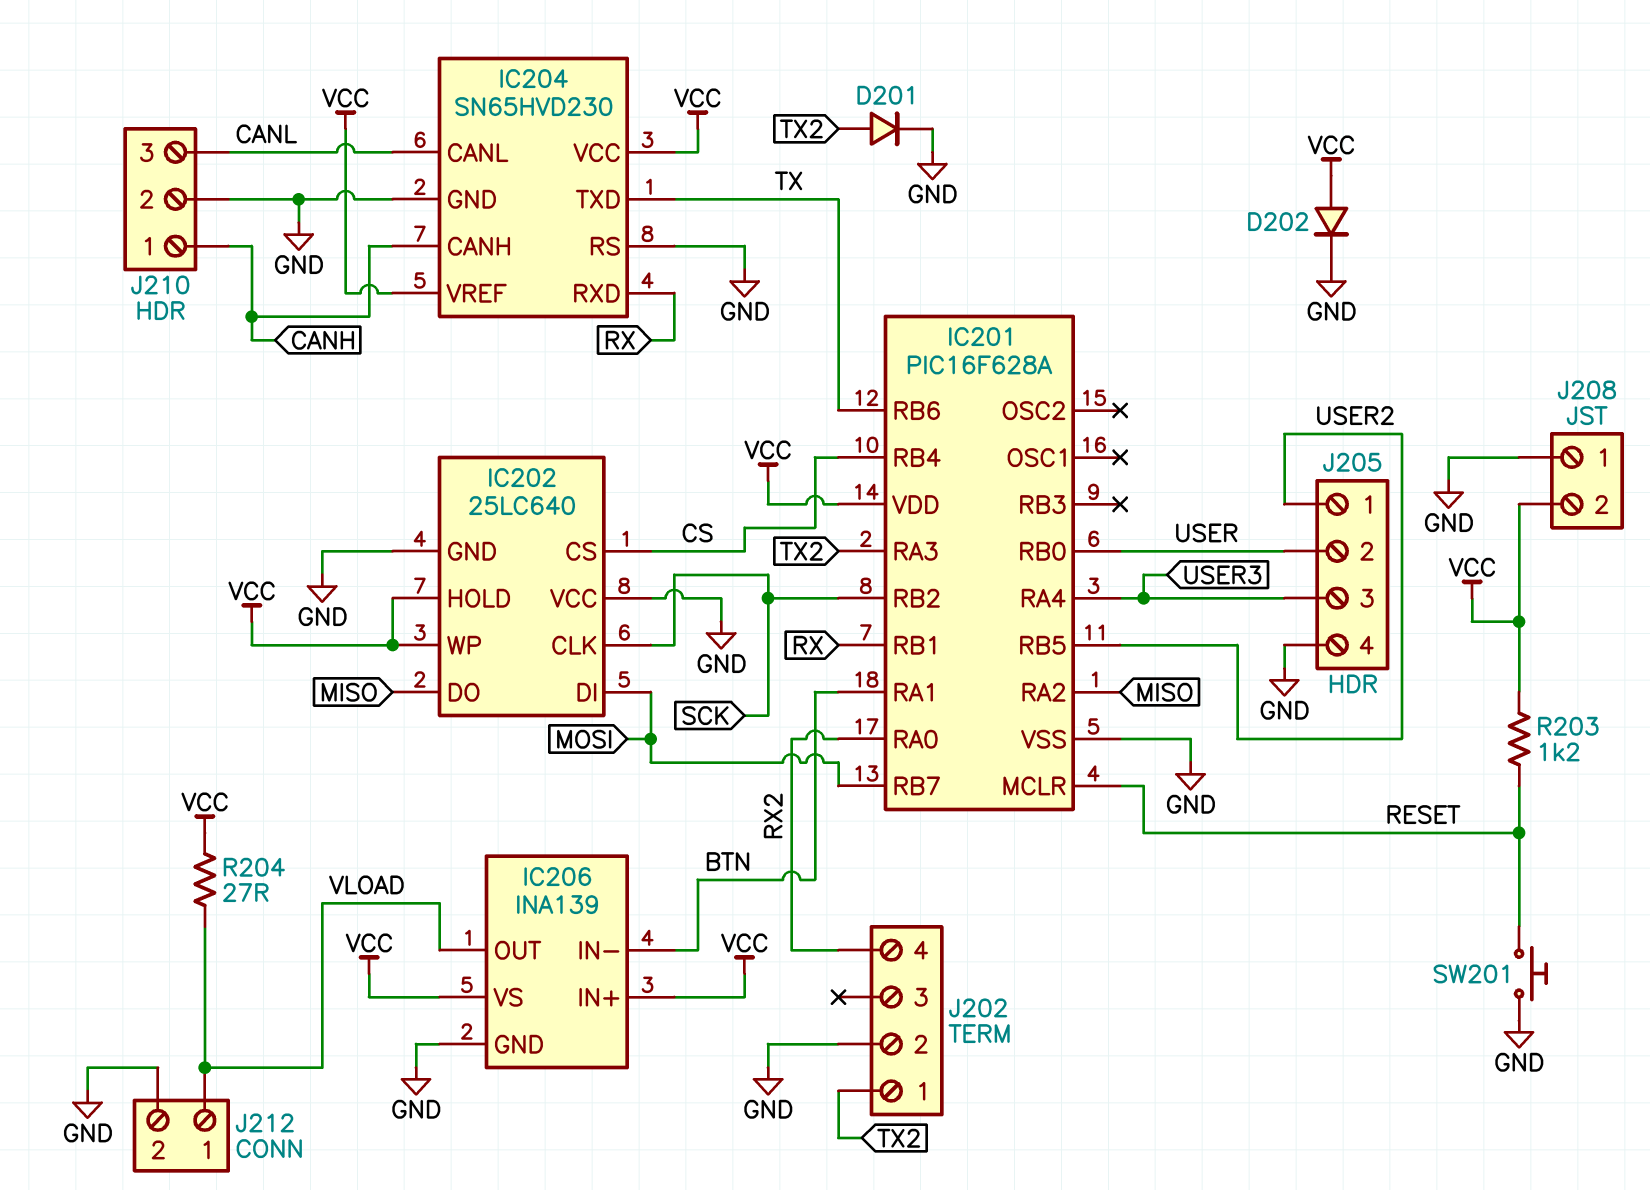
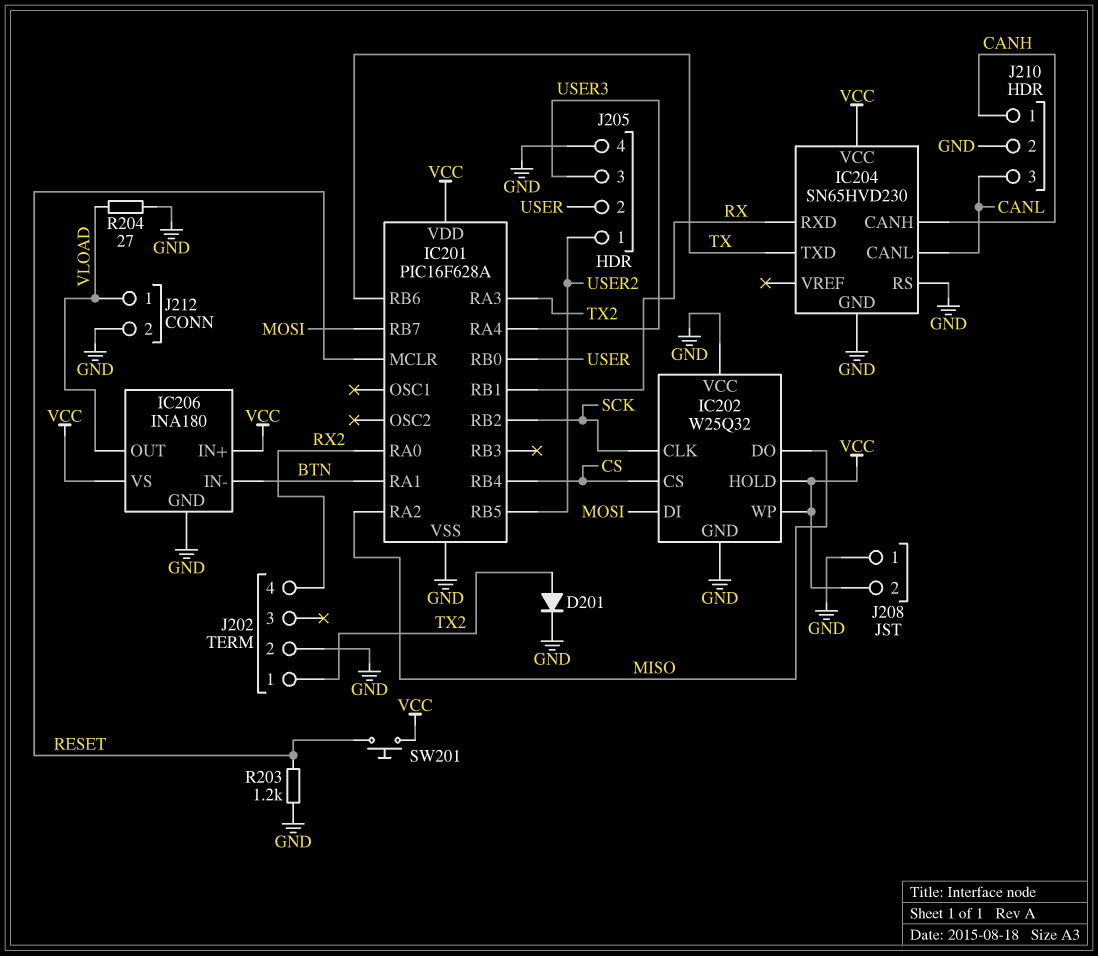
D202: diode (A VCC, K GND) -> none
IC202: 25LC640 -> W25Q32
IC204 pin VREF: VCC -> none
IC206: INA139 -> INA180
R203: 1.2k (RESET, VCC) -> 1.2k (GND, RESET)
R204: 27 (VCC, VLOAD) -> 27 (GND, VLOAD)
SW201: button (GND, RESET) -> button (RESET, VCC)

